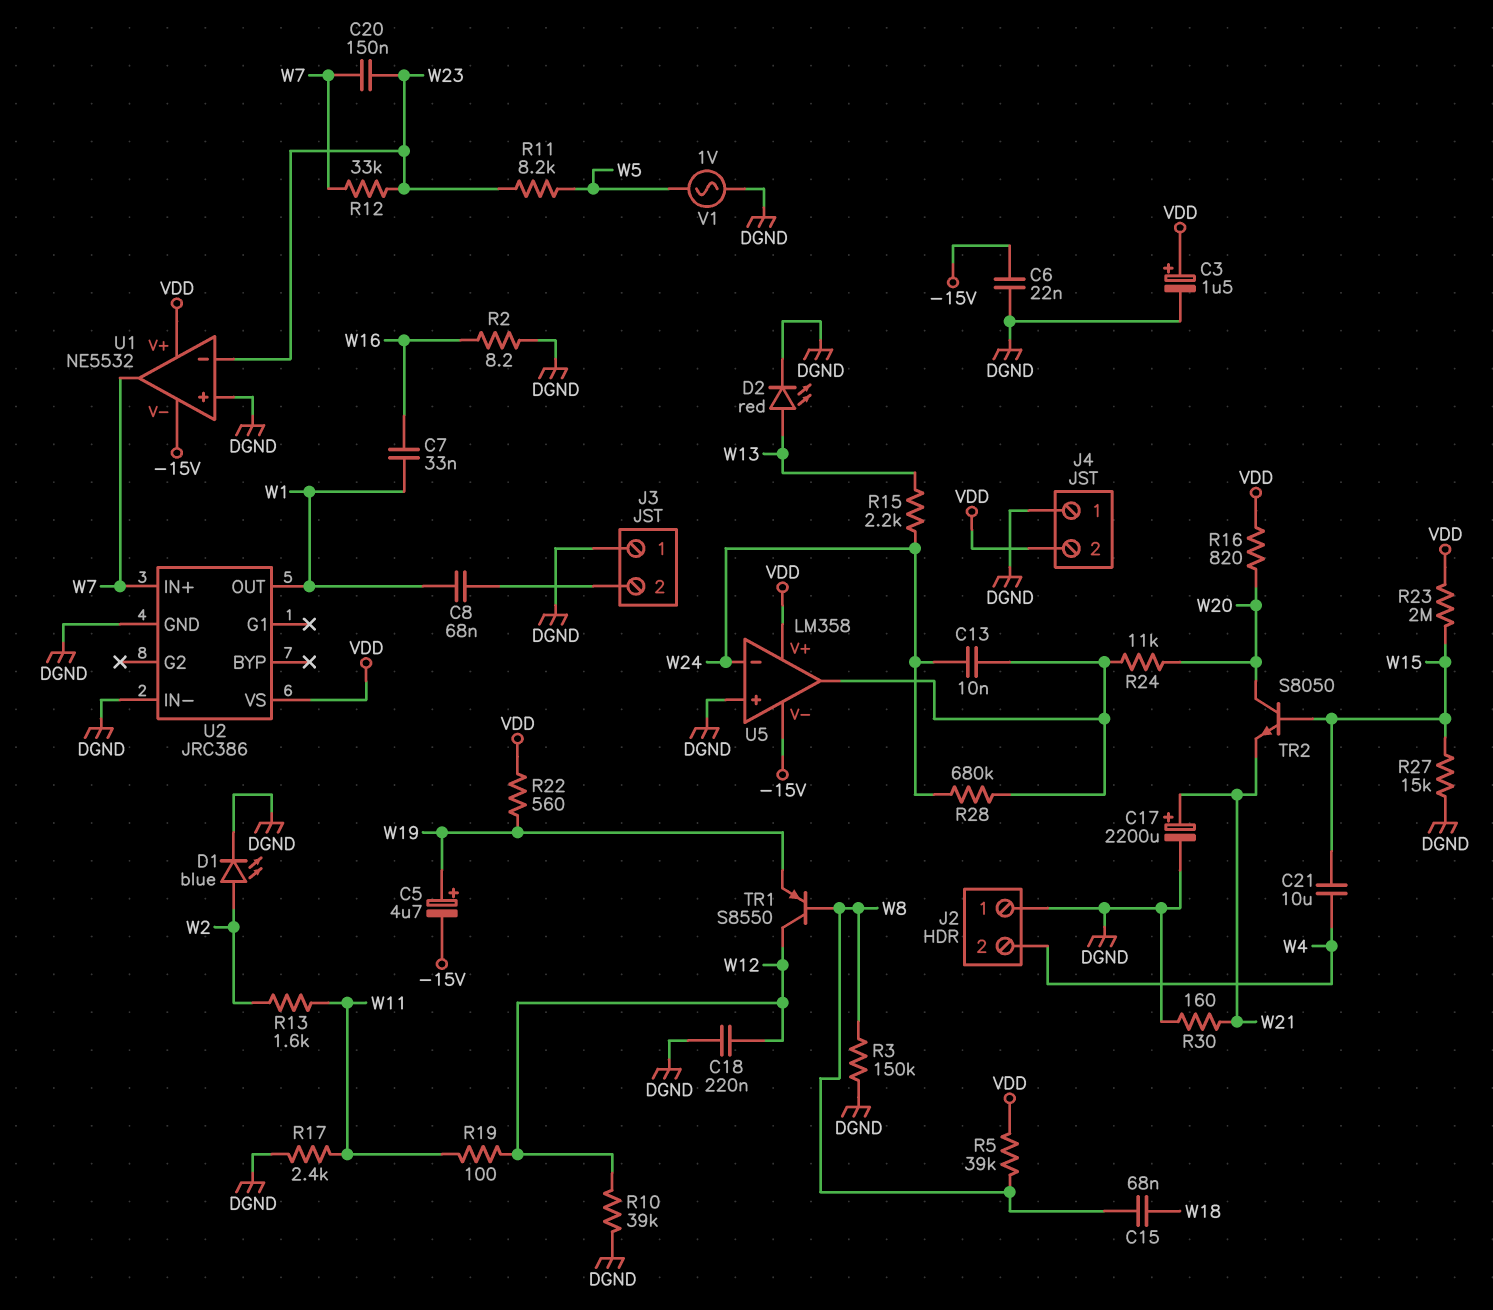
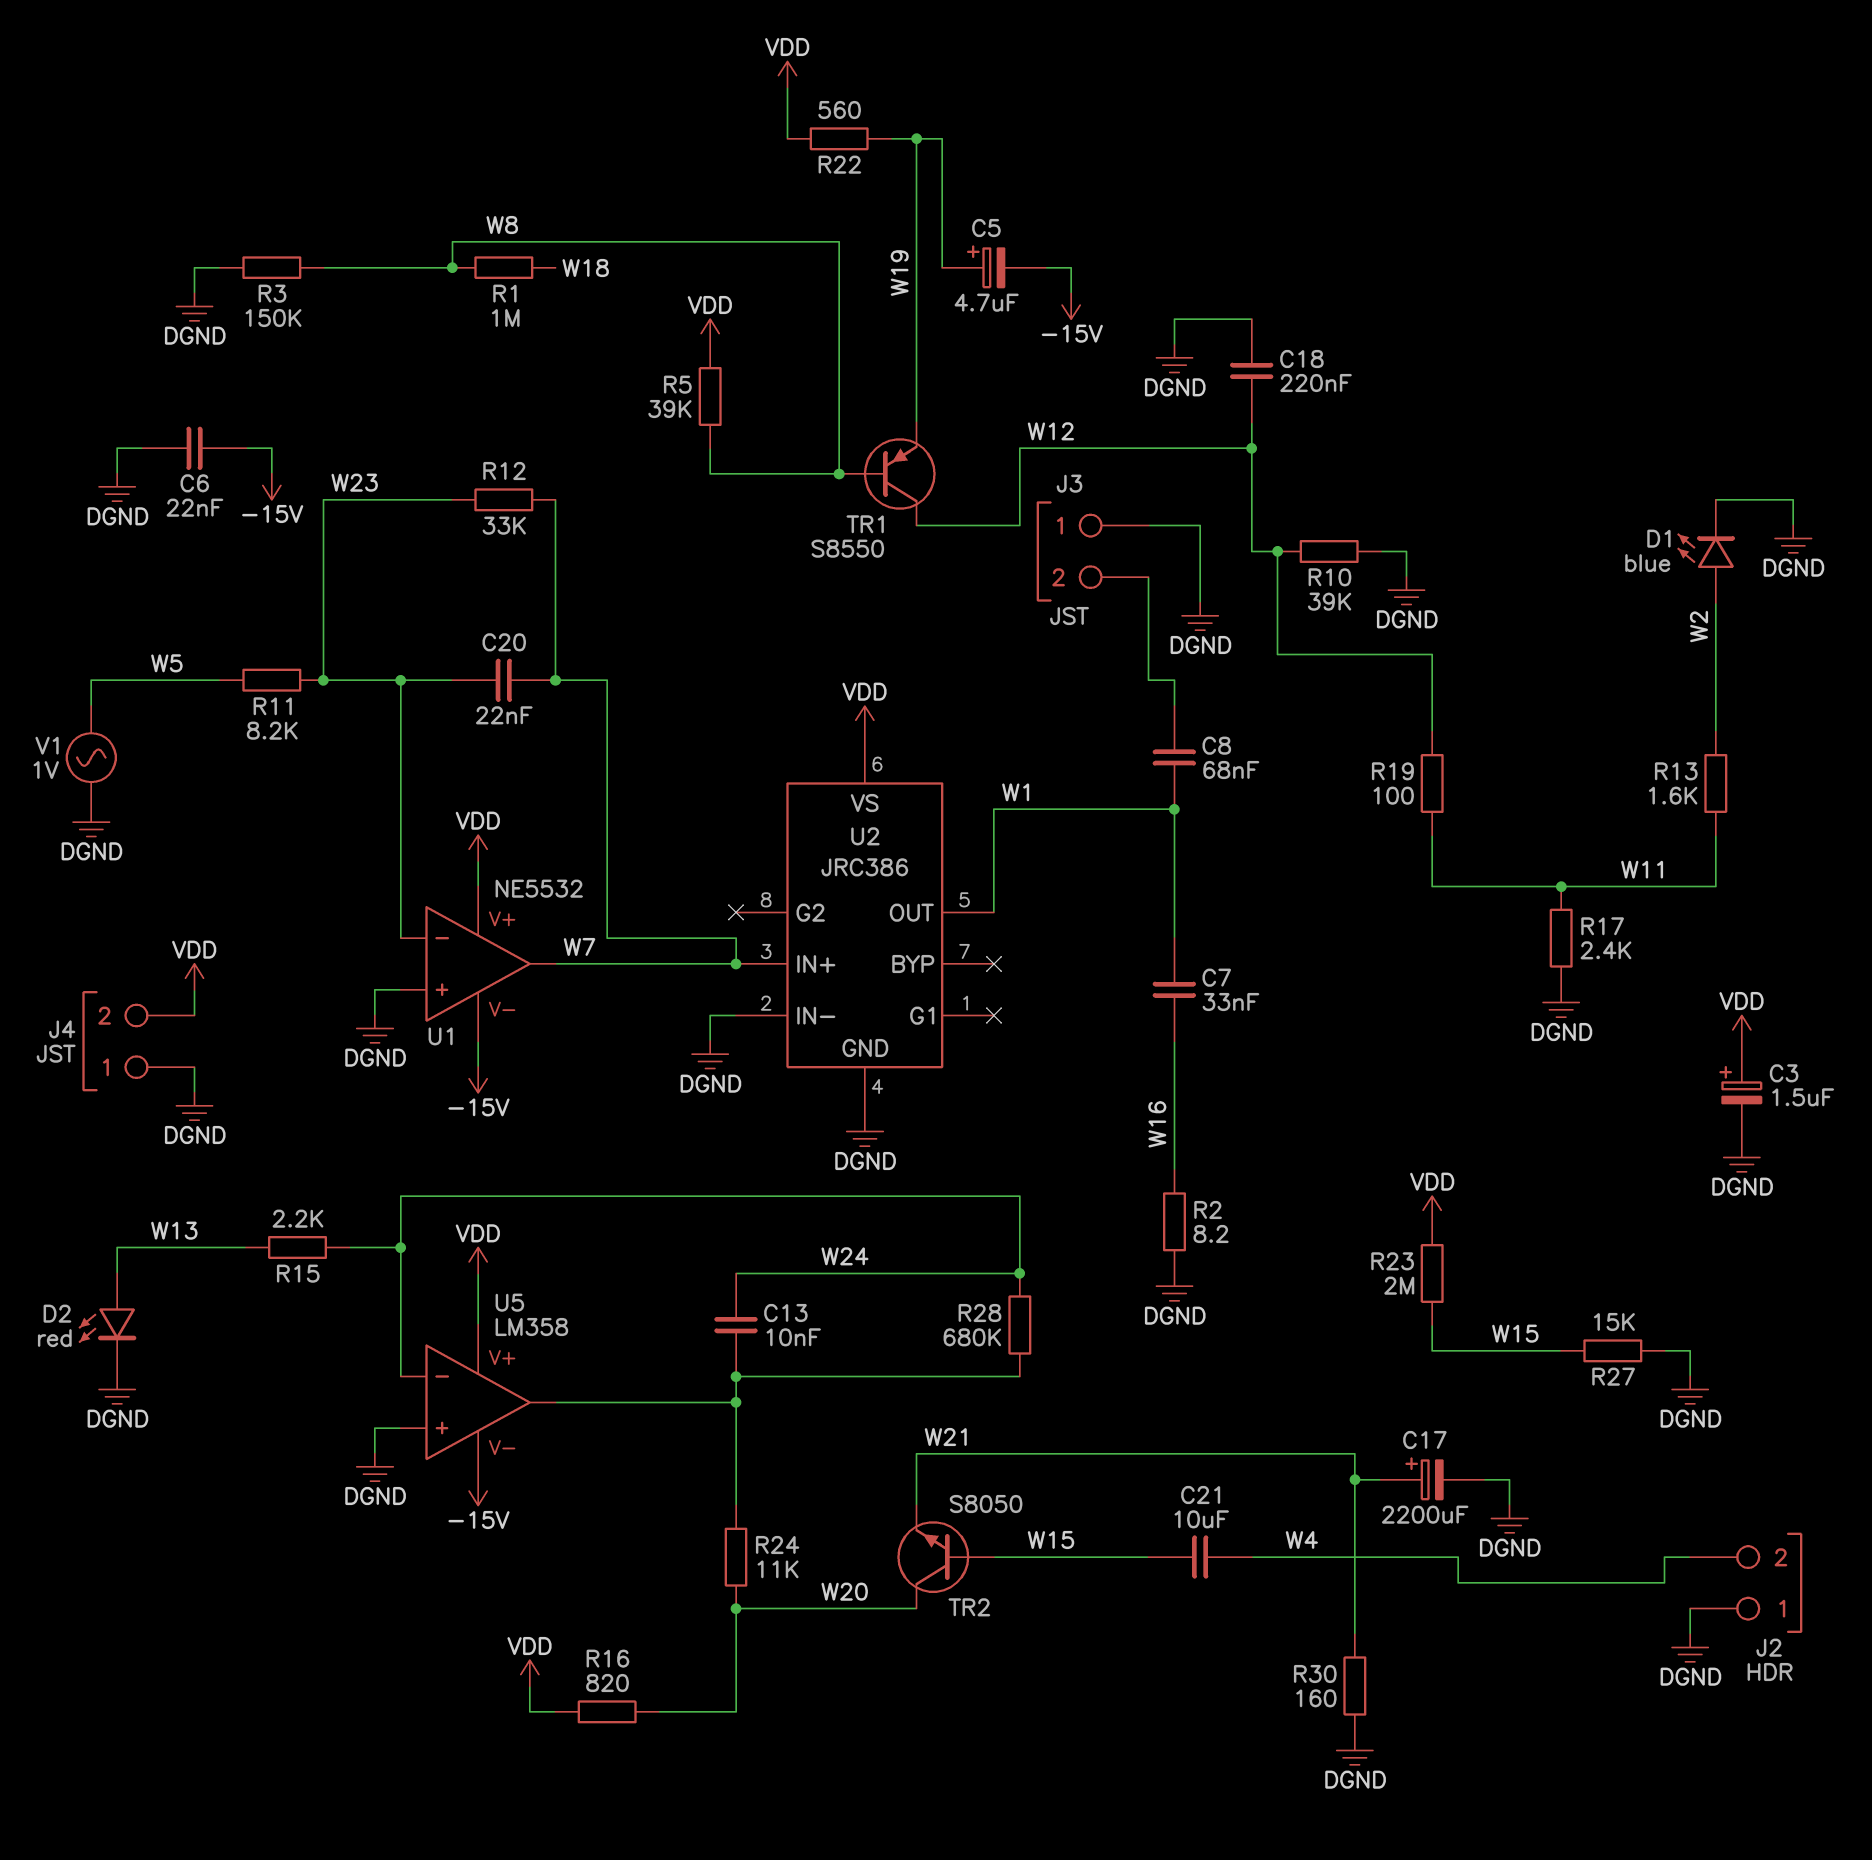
C15: 68nF (W8, W18) -> none
C20: 150nF (W7, W23) -> 22nF (W7, W23)
R1: none -> 1M (W8, W18)

